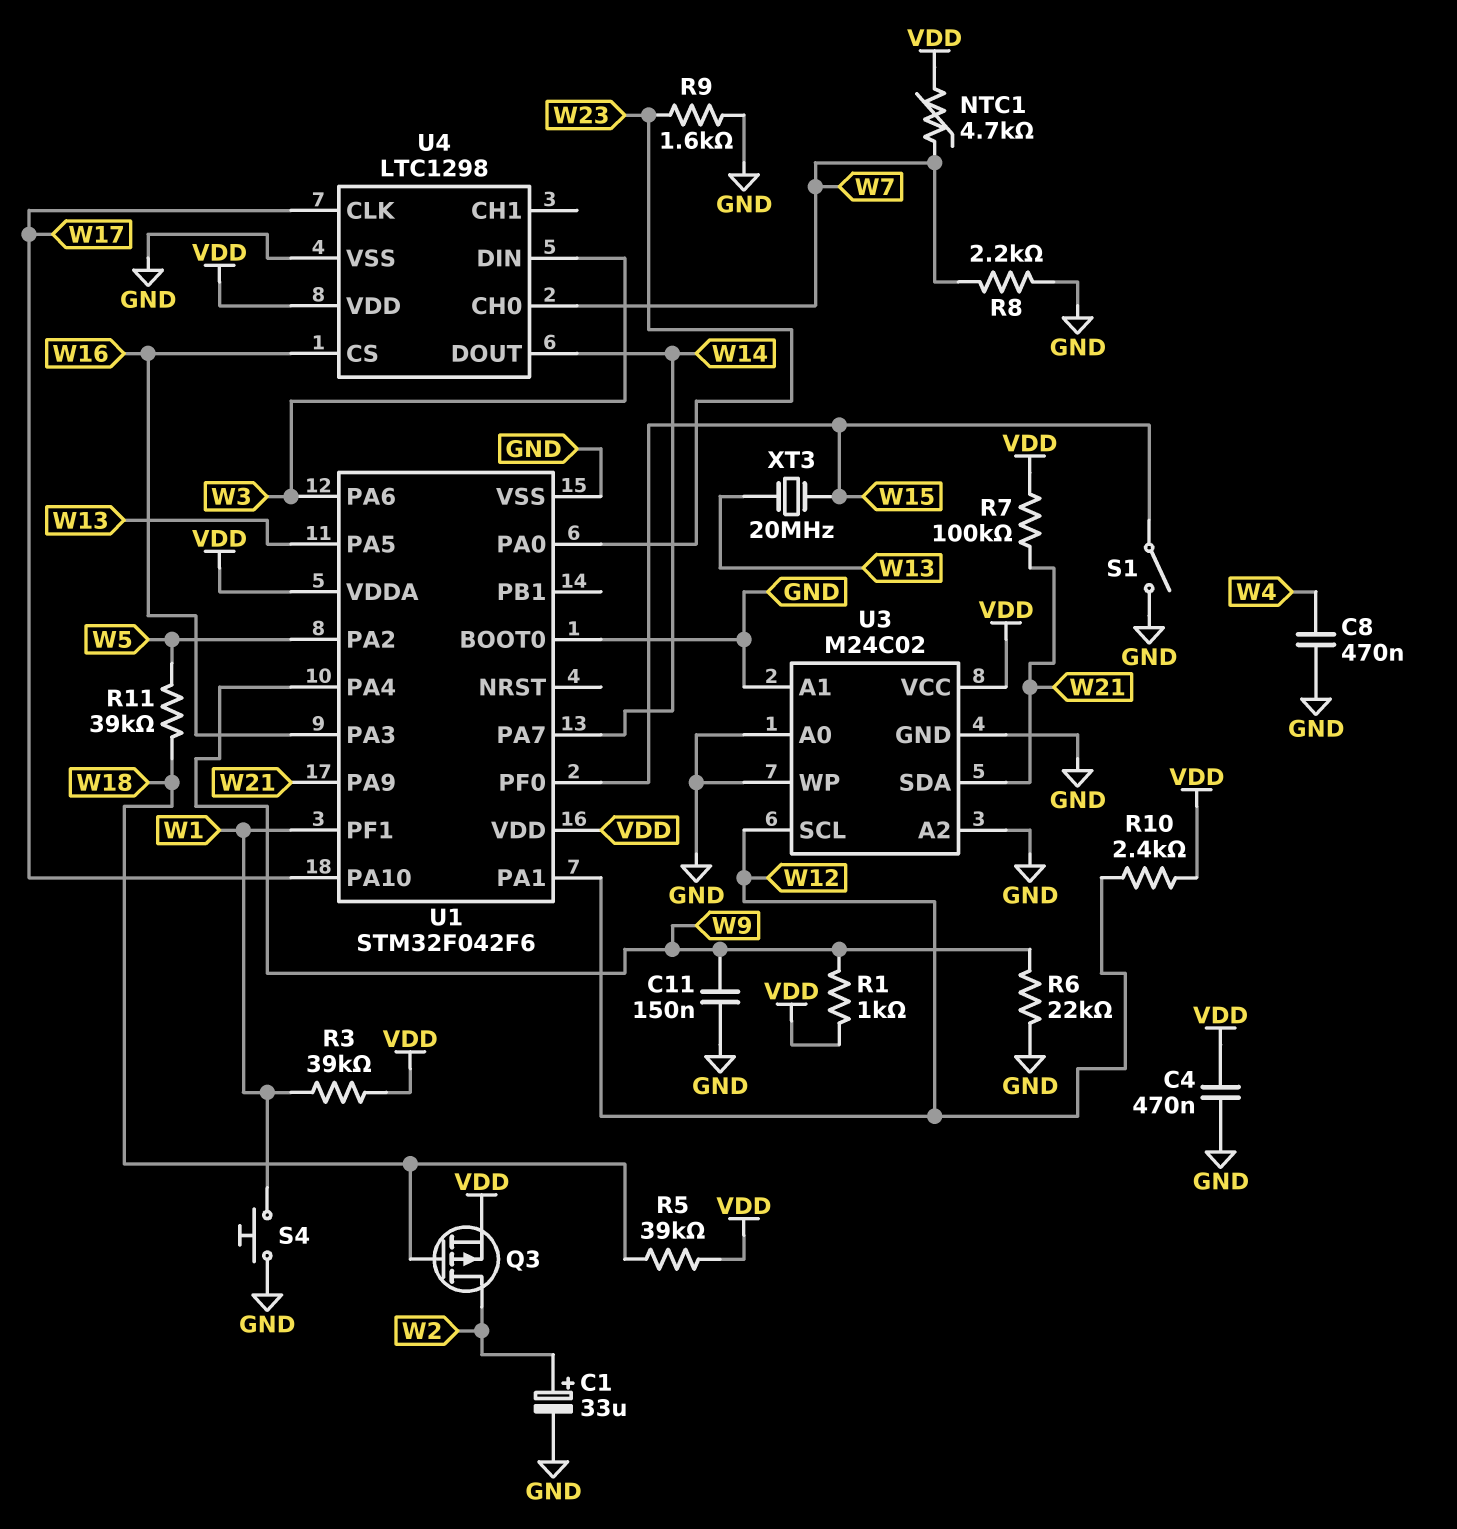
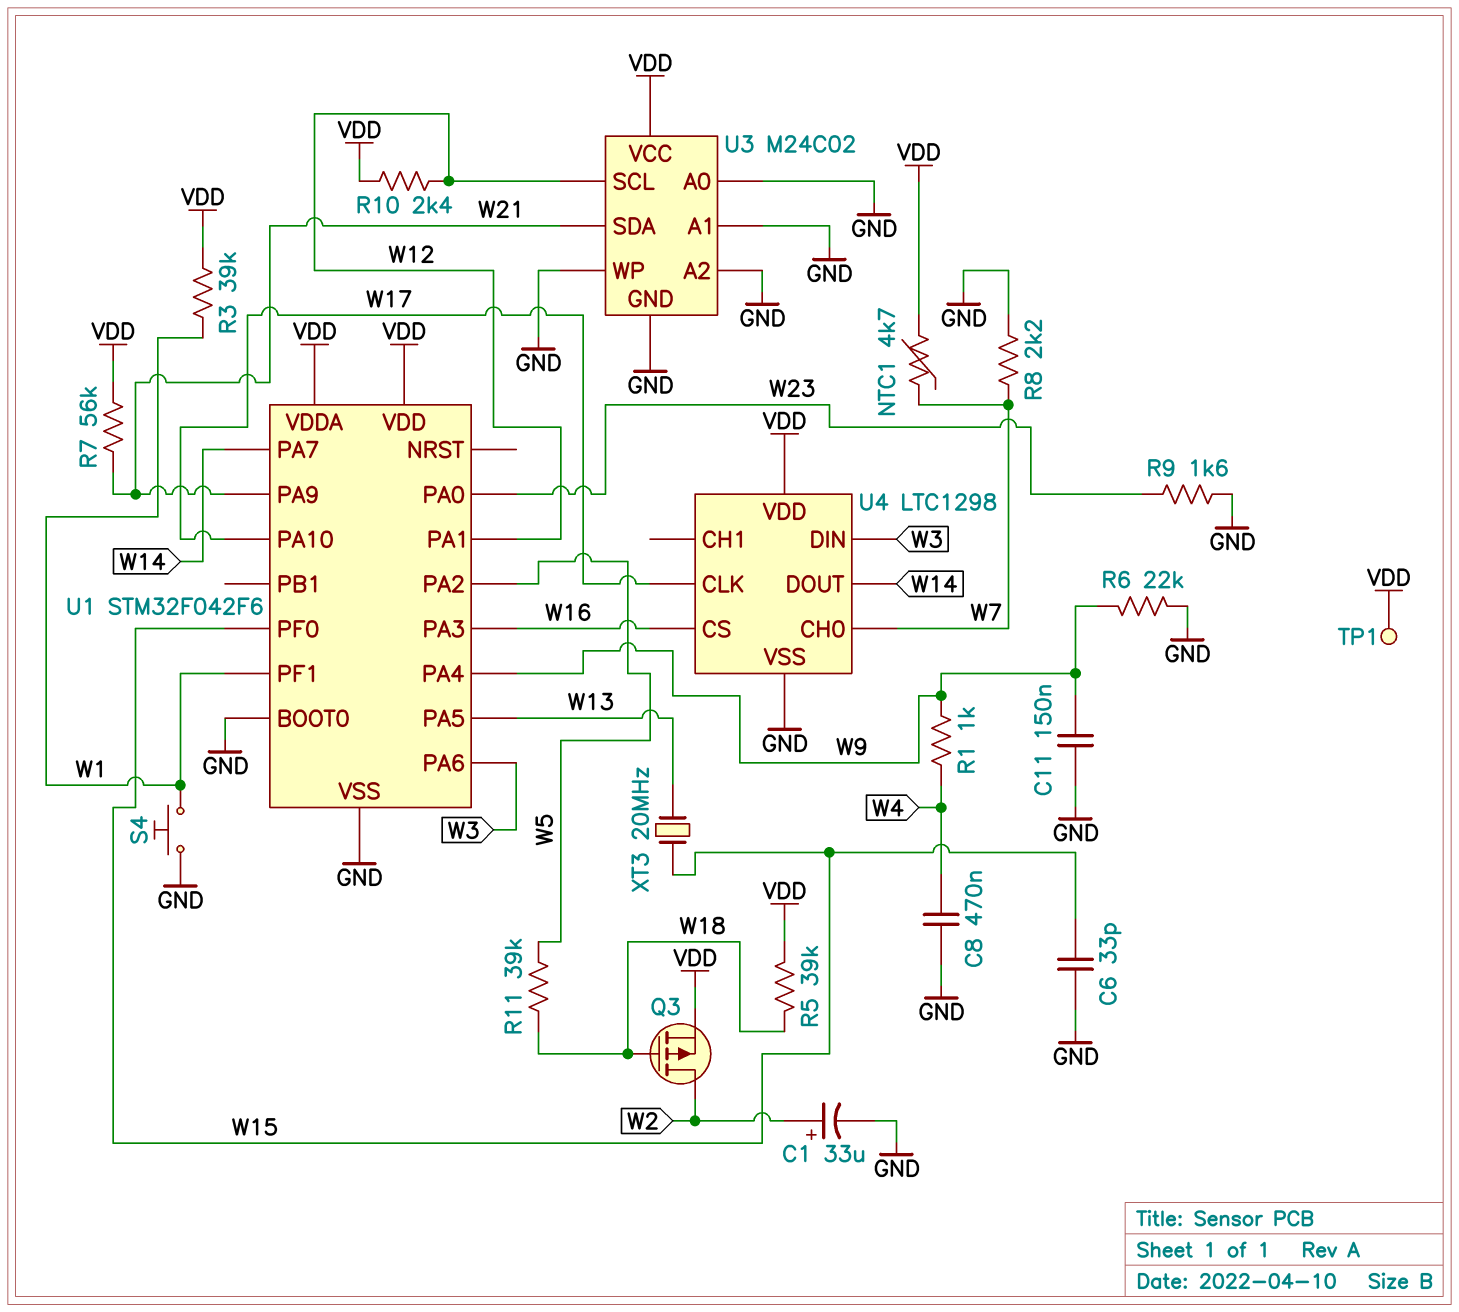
C4: 470nF (GND, VDD) -> none
C6: none -> 33pF (GND, W15)
R1: 1k (VDD, W9) -> 1k (W4, W9)
R7: 100k (VDD, W21) -> 56k (VDD, W21)
S1: switch (GND, W15) -> none
TP1: none -> test point (VDD)

